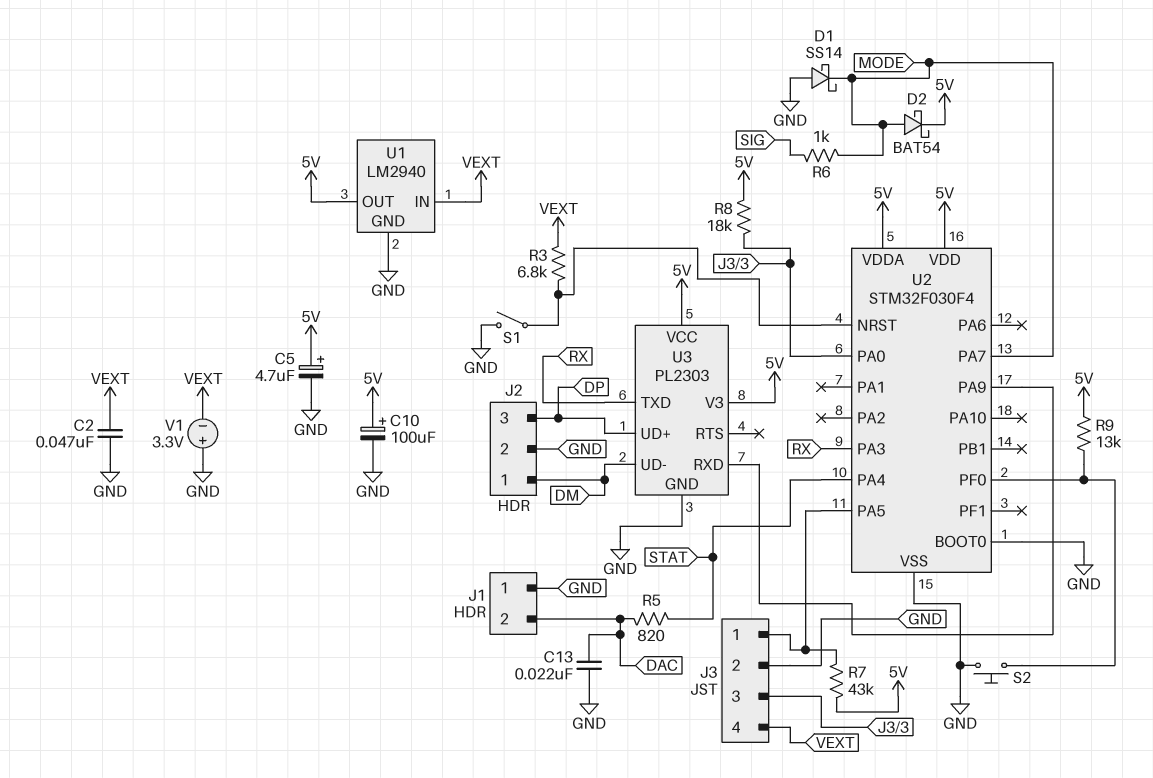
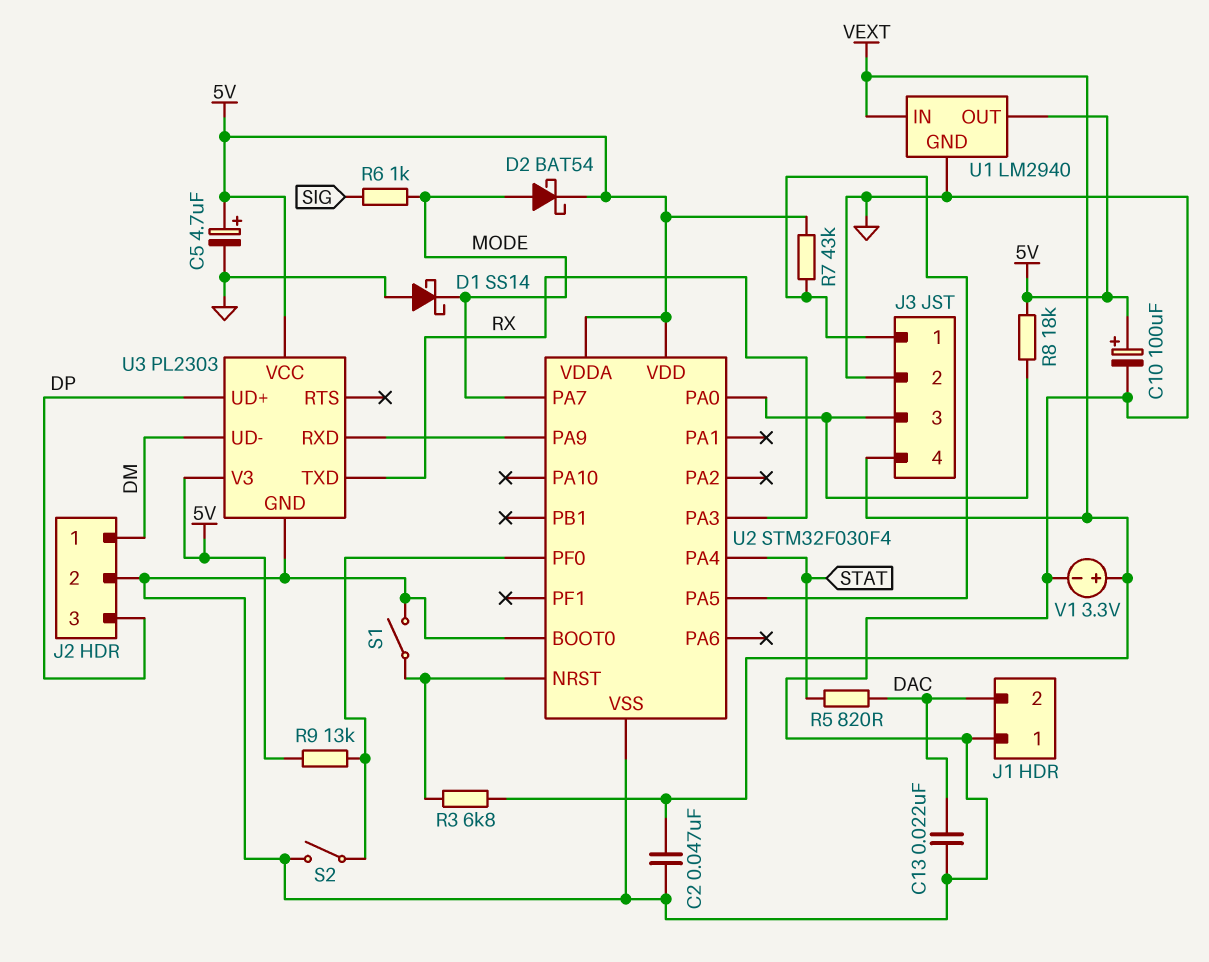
S2: button (GND, U2/PF0) -> switch (GND, U2/PF0)
V1: 3.3V (plus GND, minus VEXT) -> 3.3V (plus VEXT, minus GND)

